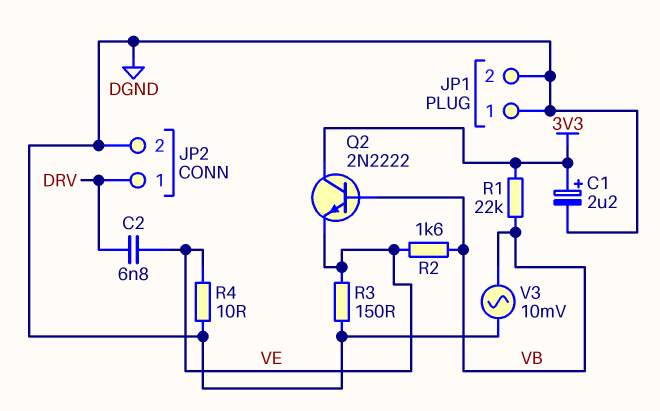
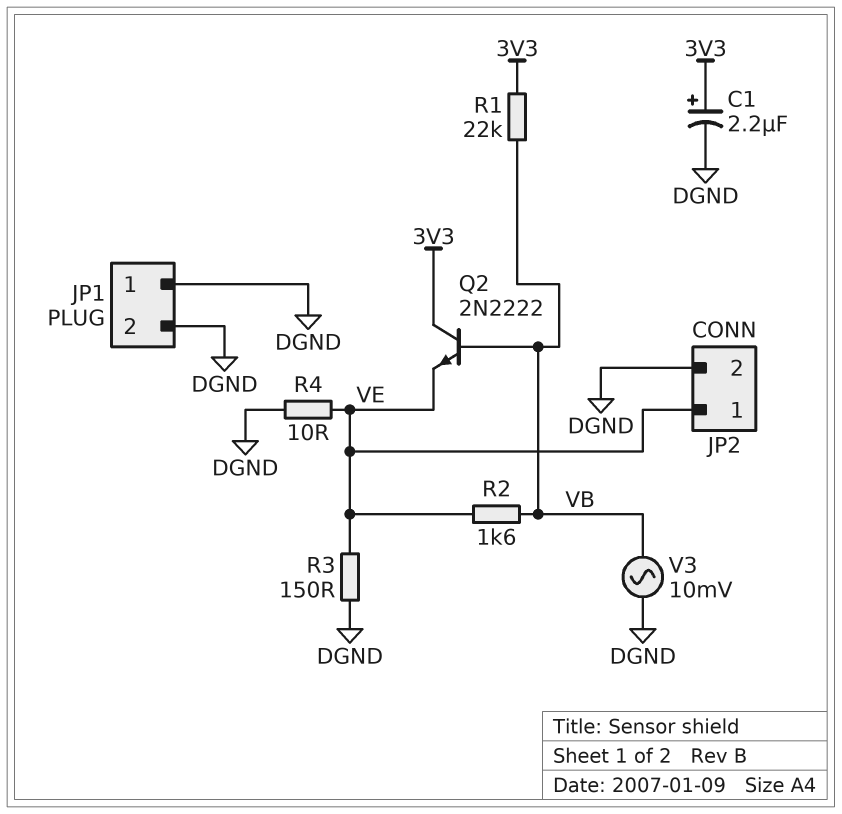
C2: 6.8nF (DRV, VE) -> none
JP2 pin 1: DRV -> VE

